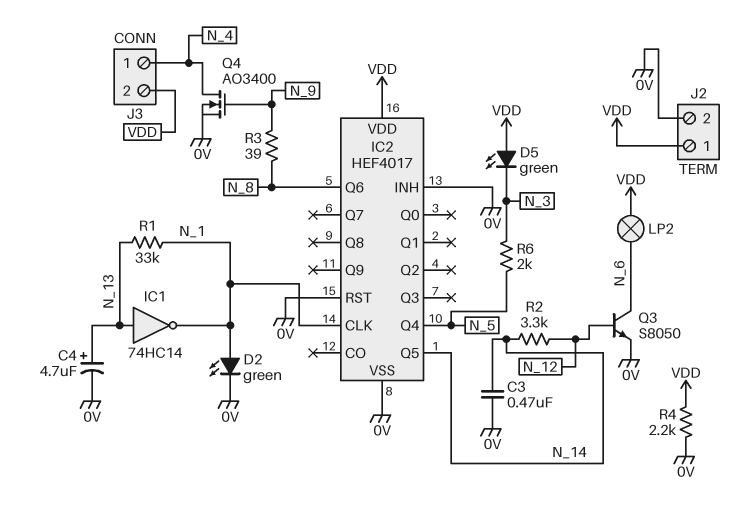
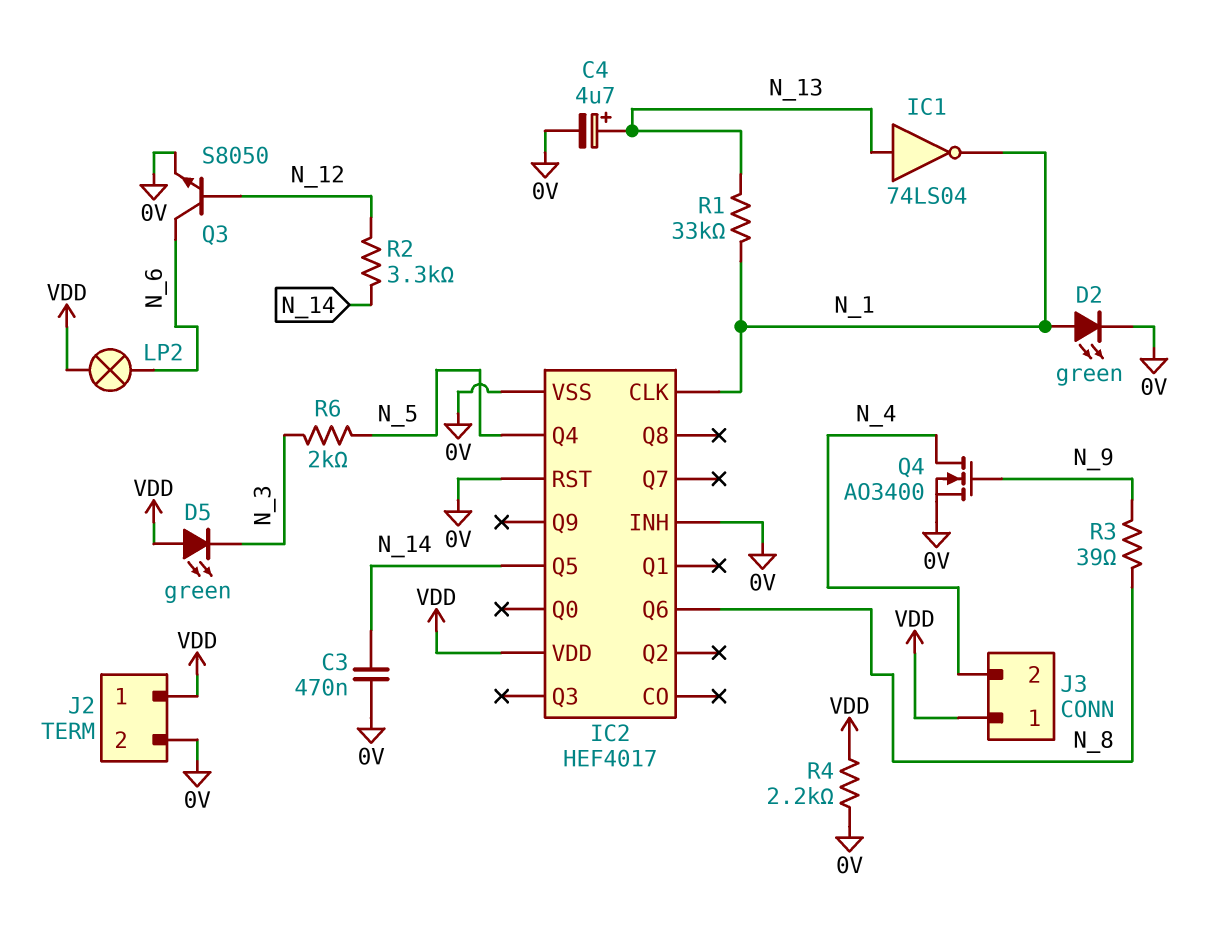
IC1: NOT 74HC14 (in N_13, out N_1) -> NOT 74LS04 (in N_13, out N_1)
J3 pin 1: N_4 -> VDD
J3 pin 2: VDD -> N_4

